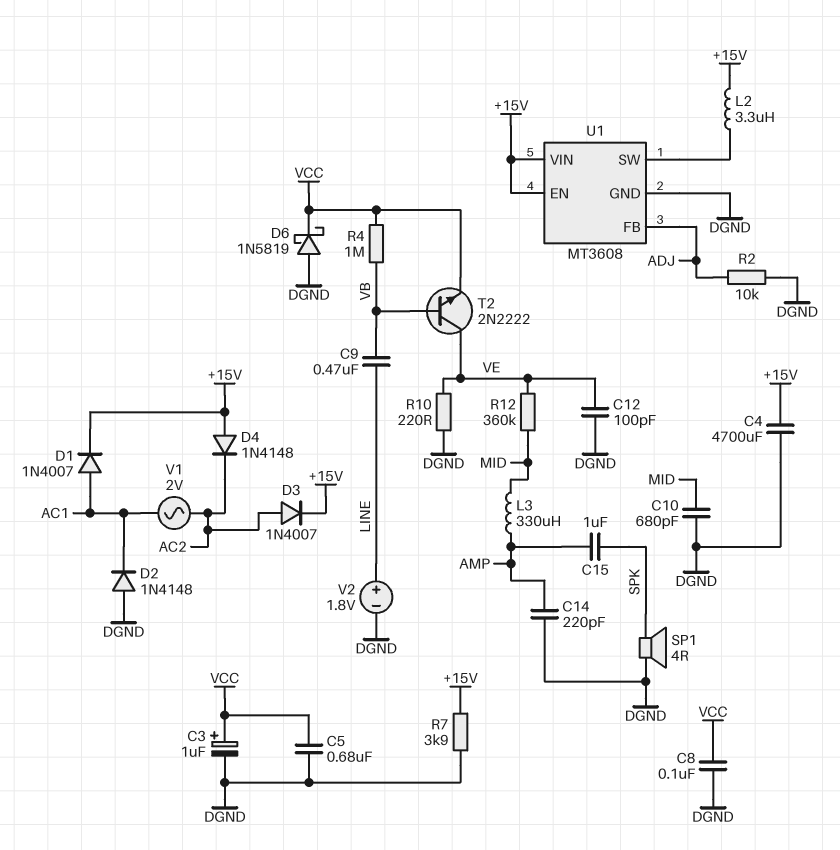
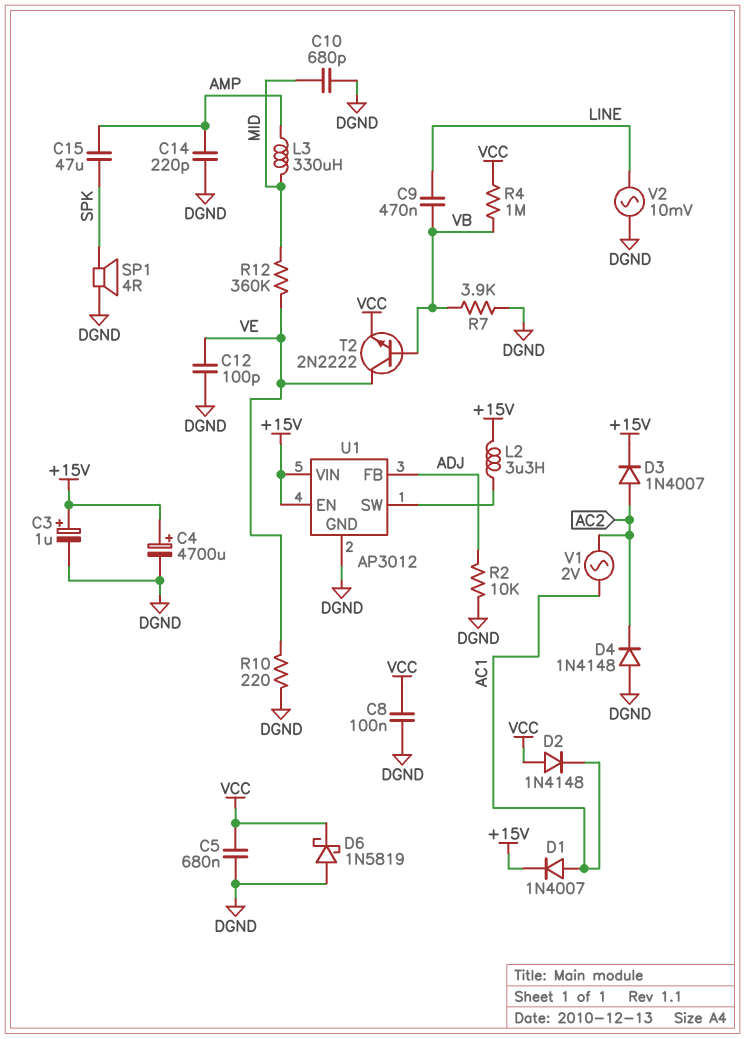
C3: 1uF (plus VCC, minus DGND) -> 1uF (plus +15V, minus DGND)
C4: 4700uF (+15V, DGND) -> 4700uF (plus +15V, minus DGND)
C15: 1uF (AMP, SPK) -> 47uF (AMP, SPK)
D2: diode 1N4148 (A DGND, K AC1) -> diode 1N4148 (A VCC, K AC1)
D4: diode 1N4148 (A +15V, K AC2) -> diode 1N4148 (A DGND, K AC2)
R7: 3.9k (+15V, DGND) -> 3.9k (DGND, VB)
U1: MT3608 -> AP3012
V2: 1.8V (plus LINE, minus DGND) -> AC 10mV (DGND, LINE)

